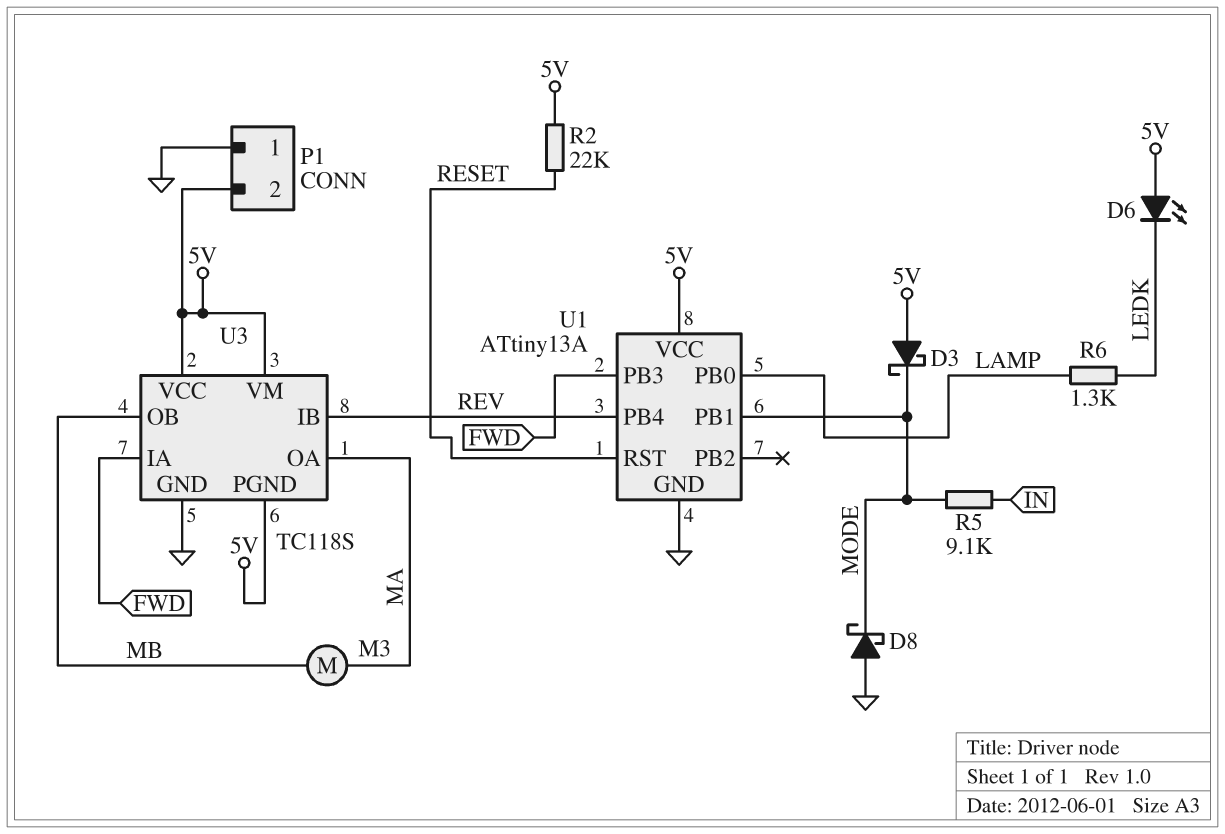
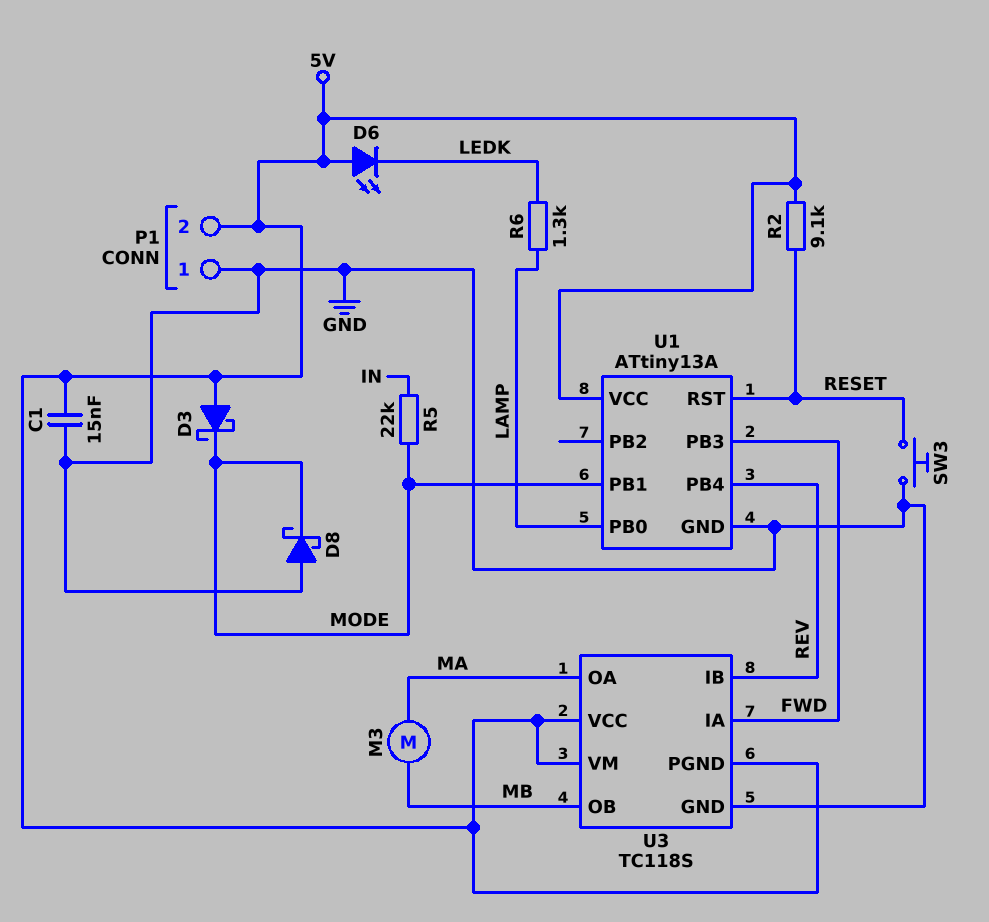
C1: none -> 15nF (5V, GND)
R2: 22k (5V, RESET) -> 9.1k (5V, RESET)
R5: 9.1k (IN, MODE) -> 22k (IN, MODE)
SW3: none -> button (GND, RESET)

